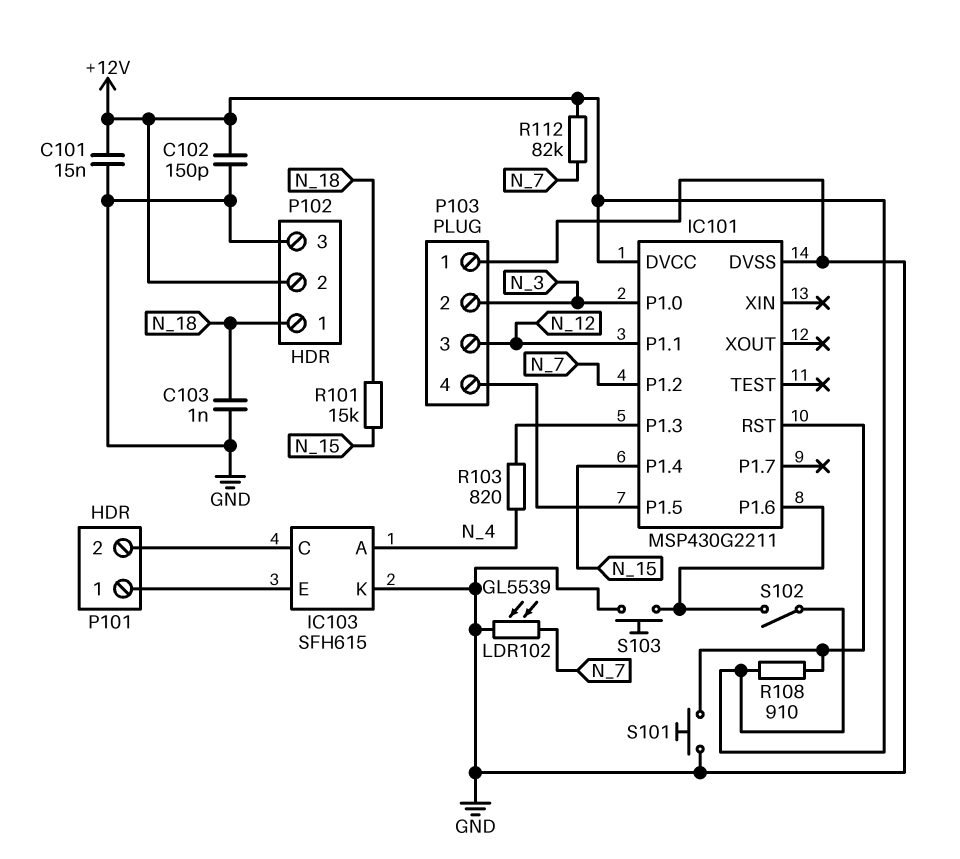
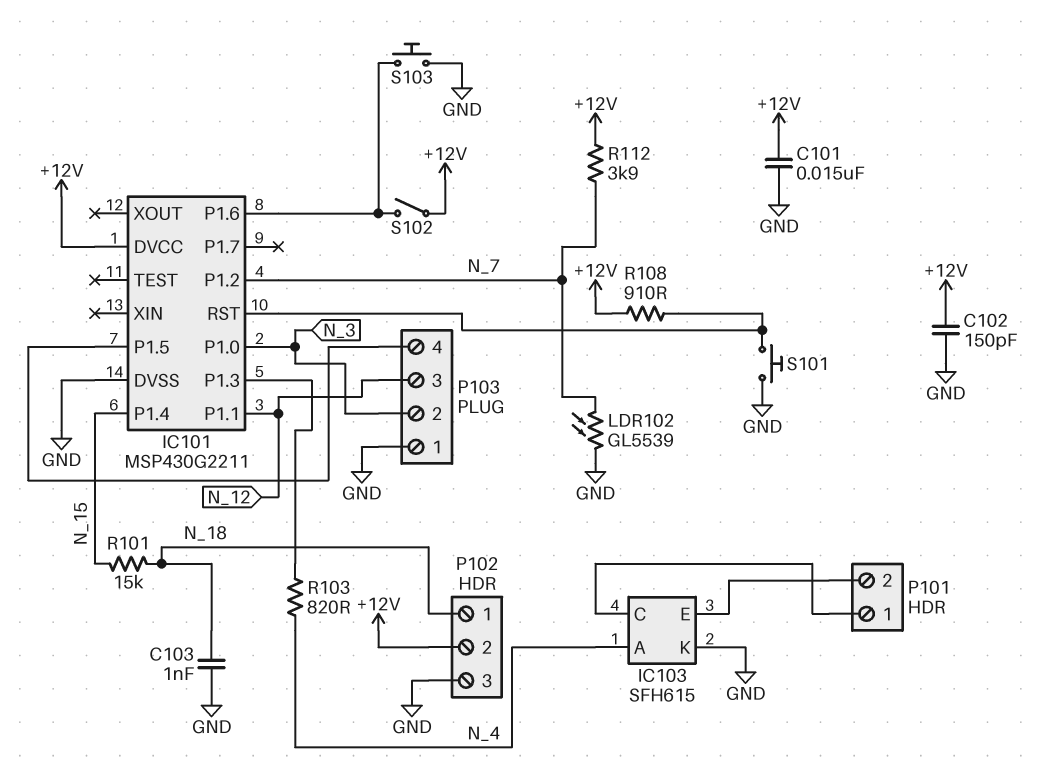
P101 pin 1: IC103/E -> IC103/C
P101 pin 2: IC103/C -> IC103/E
R112: 82k (+12V, N_7) -> 3.9k (+12V, N_7)

